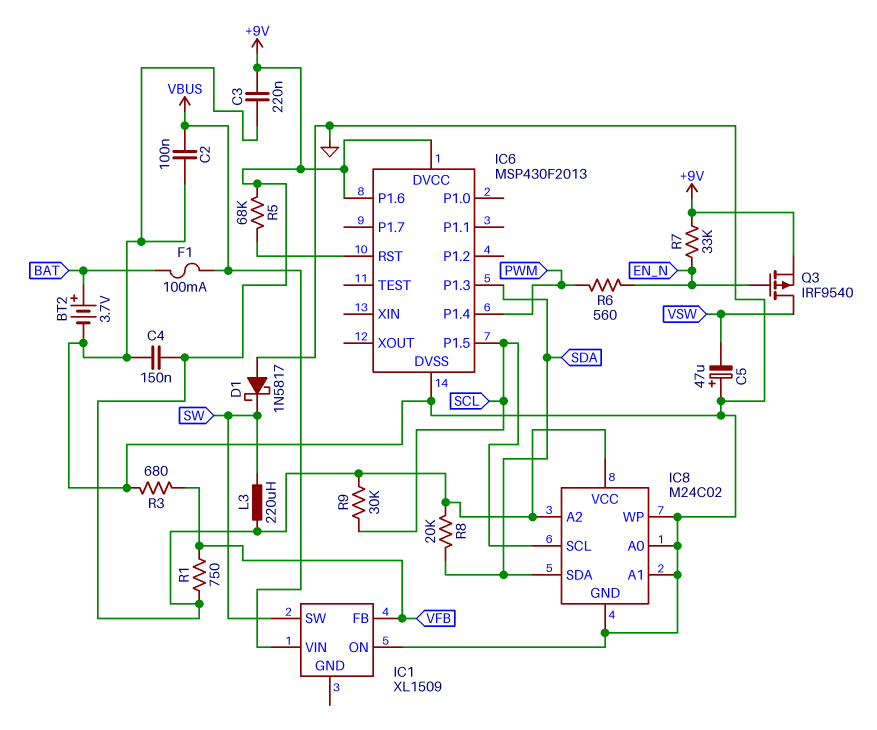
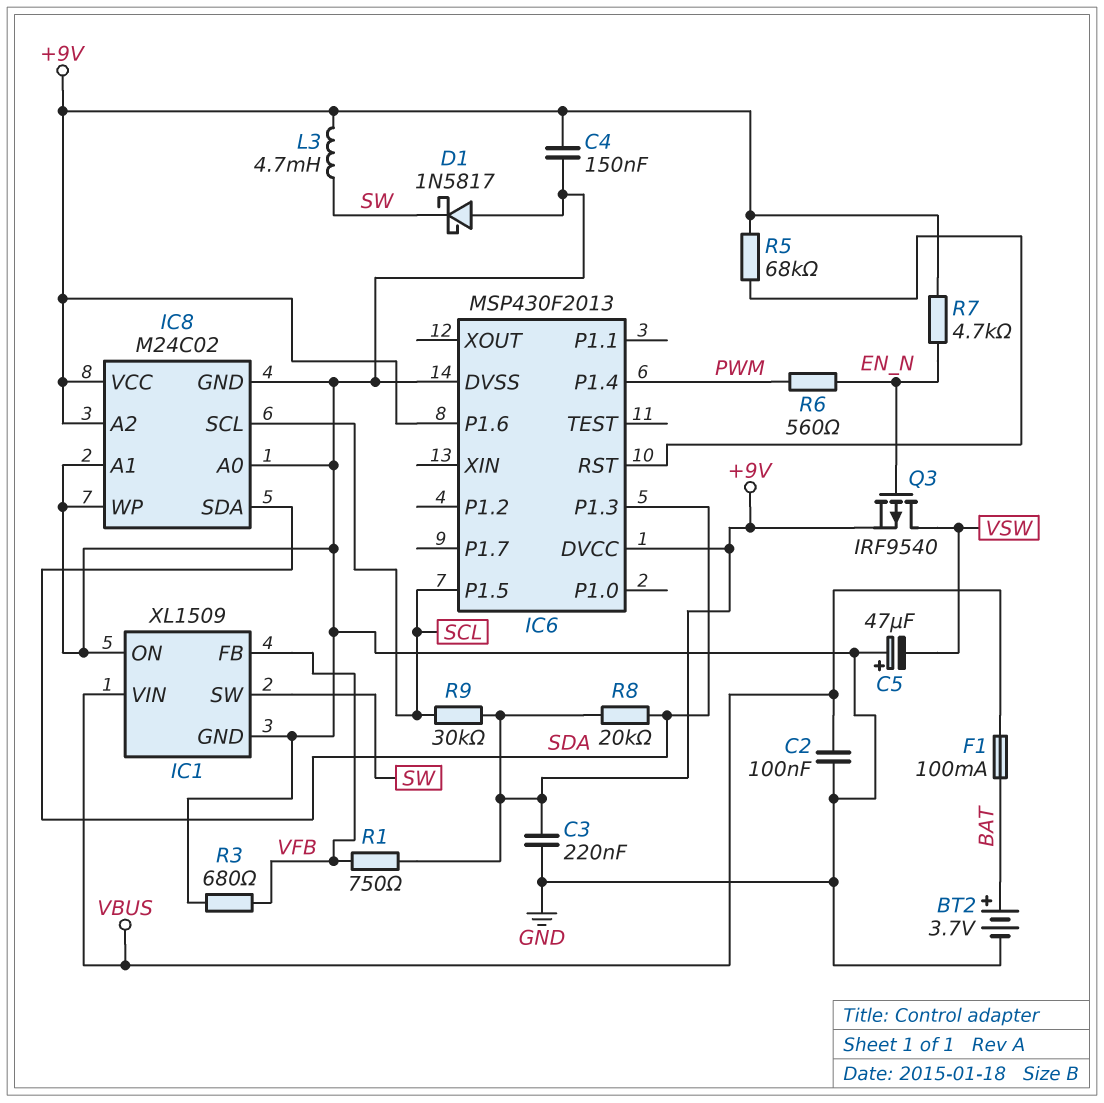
IC1 pin GND: none -> GND
L3: 220uH (+9V, SW) -> 4.7mH (+9V, SW)
R7: 33k (+9V, EN_N) -> 4.7k (+9V, EN_N)

